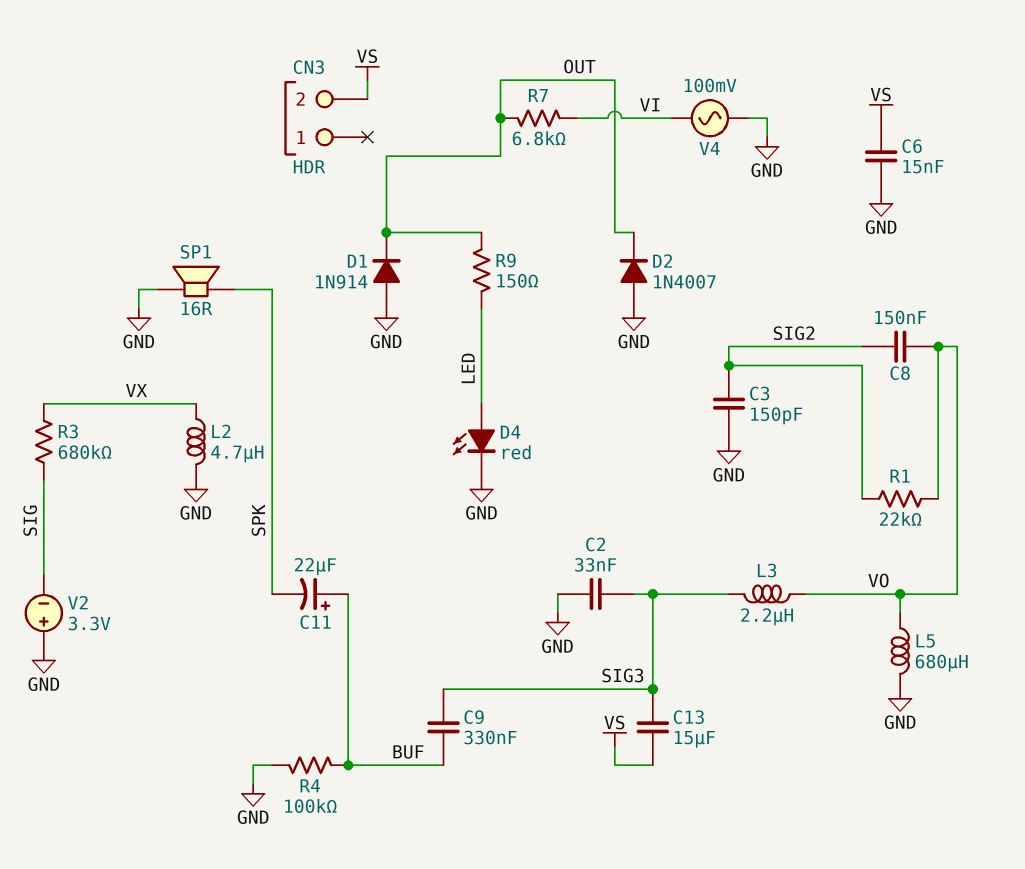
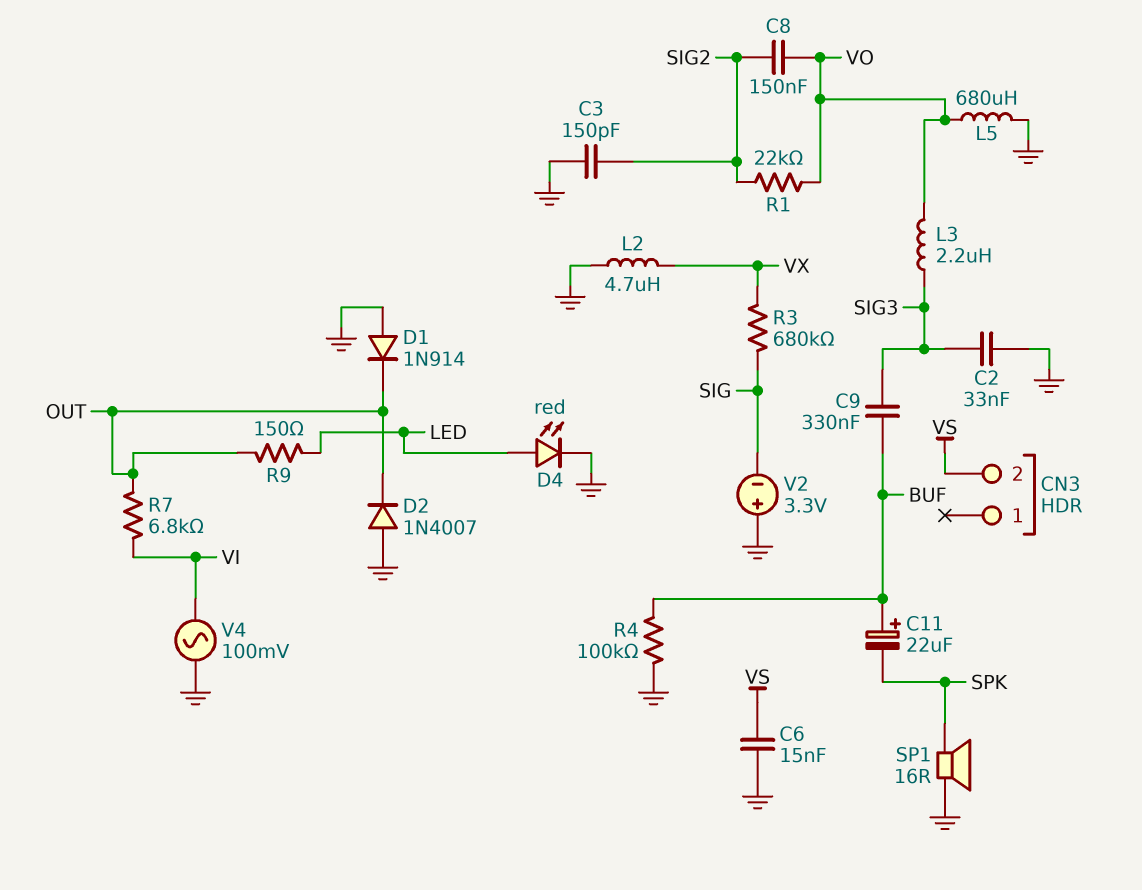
C13: 15uF (SIG3, VS) -> none

